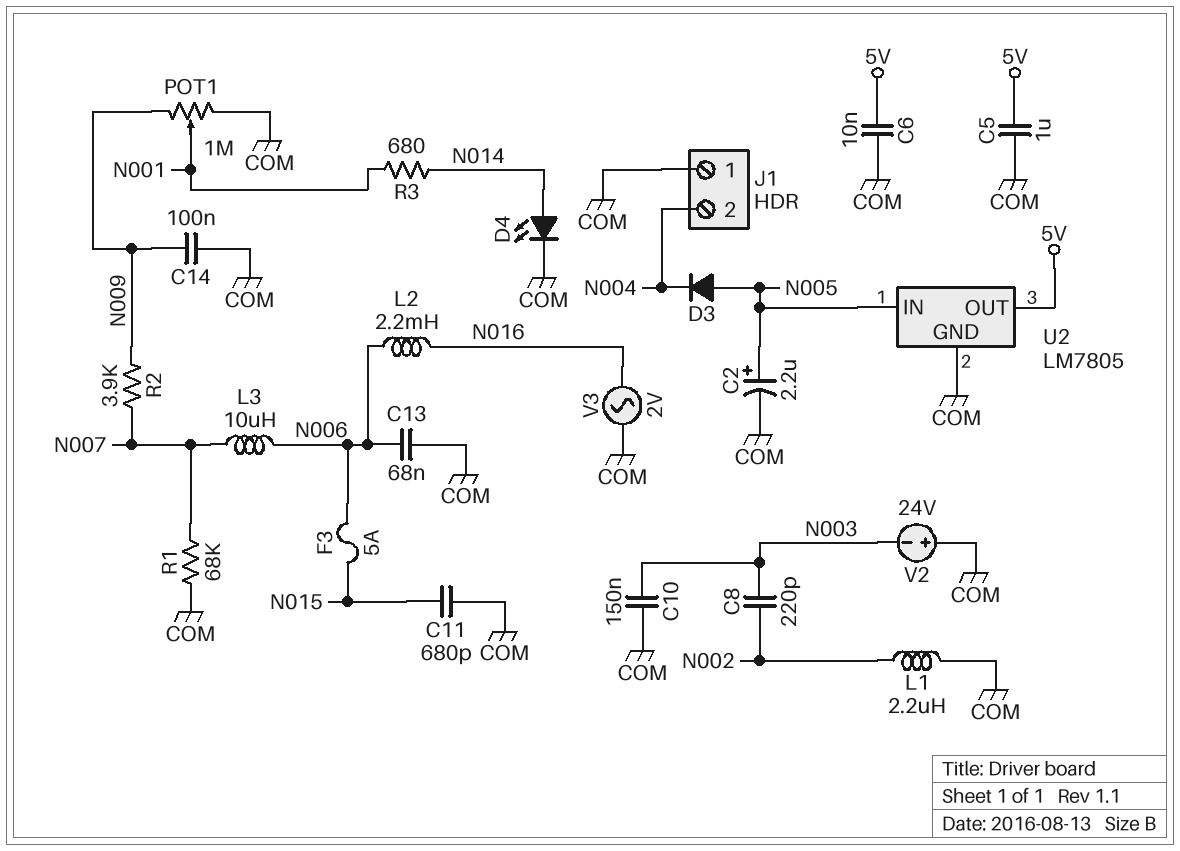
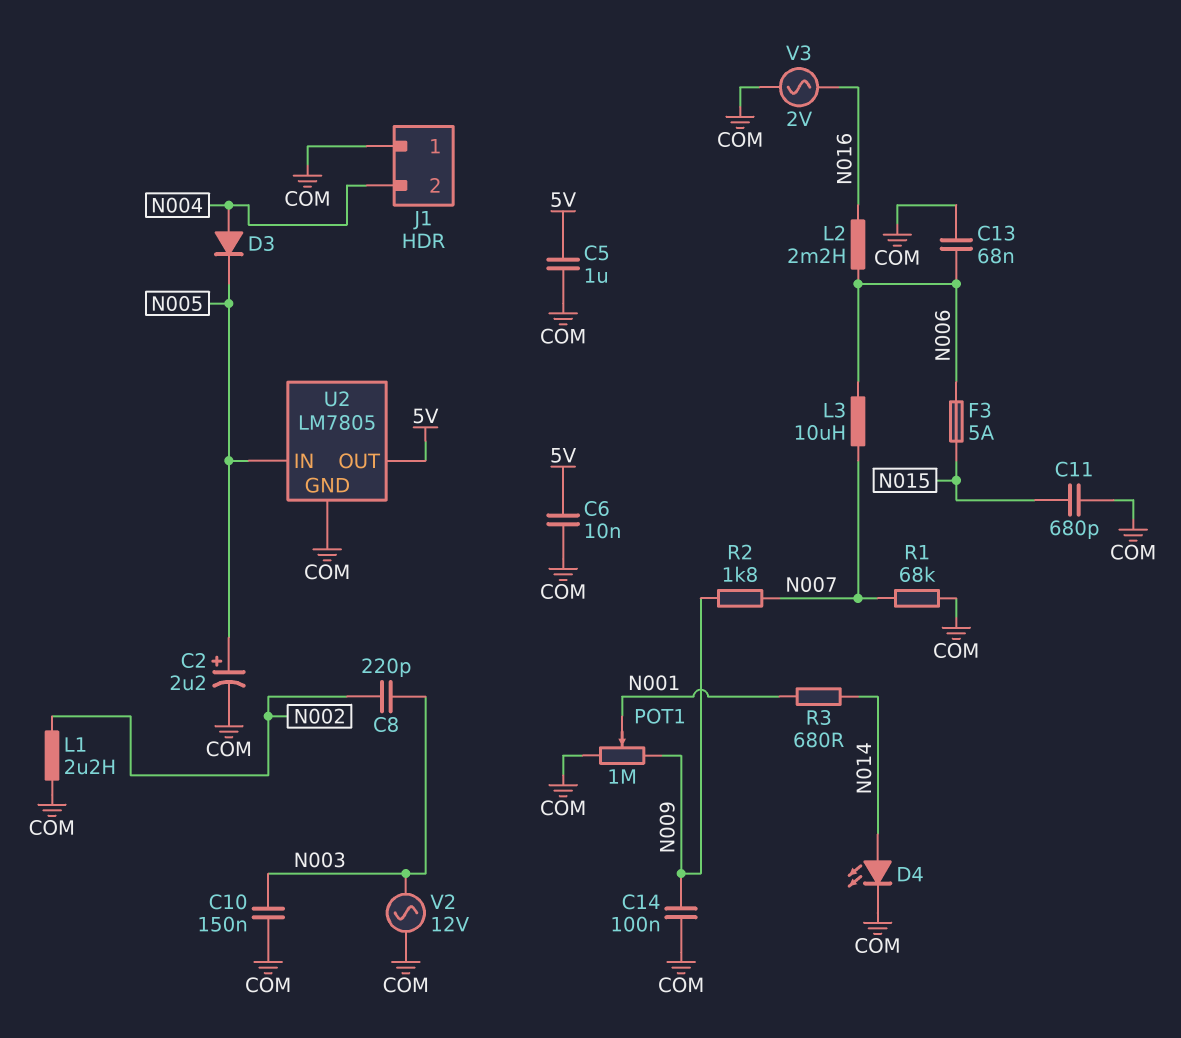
D3: diode (A N005, K N004) -> diode (A N004, K N005)
R2: 3.9k (N007, N009) -> 1.8k (N007, N009)
V2: 24V (plus COM, minus N003) -> AC 12V (COM, N003)

